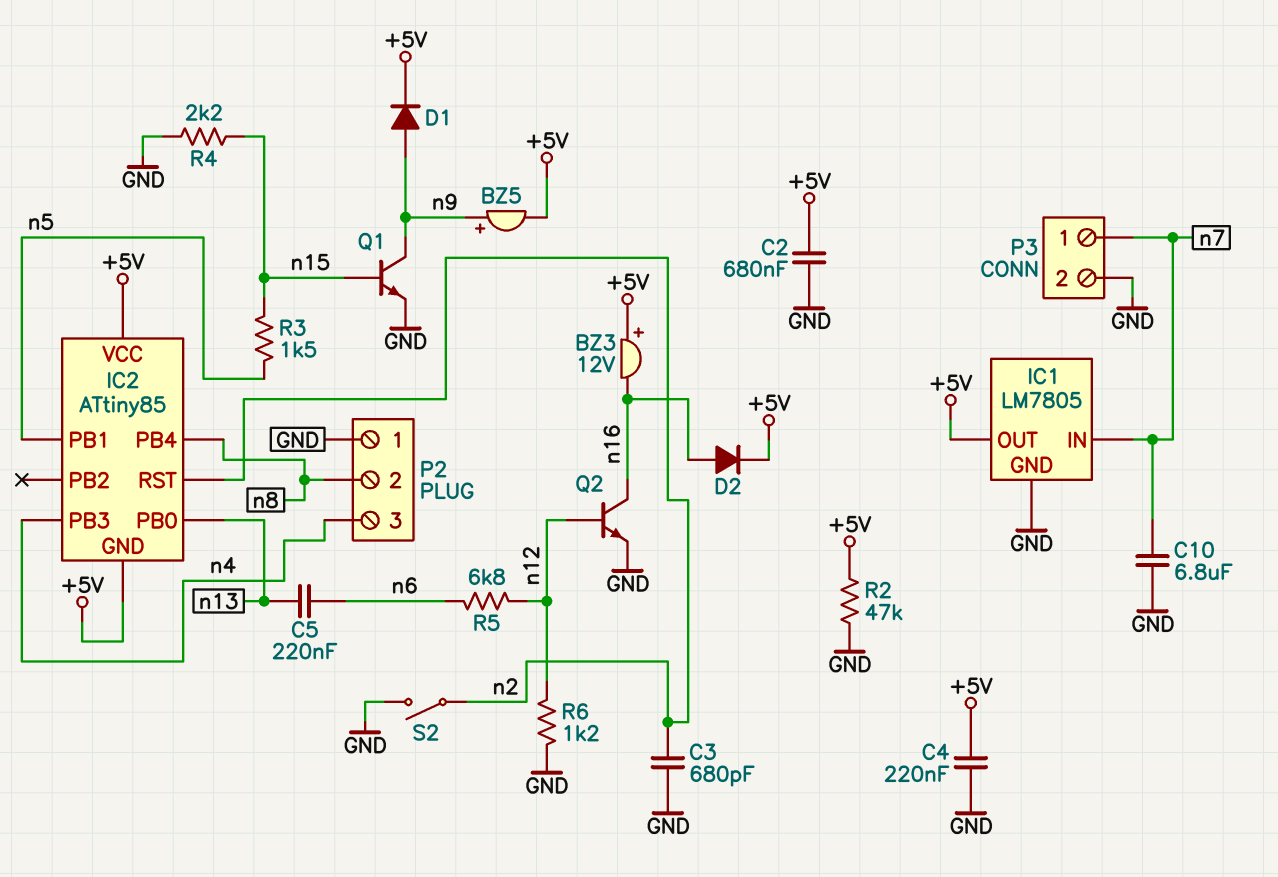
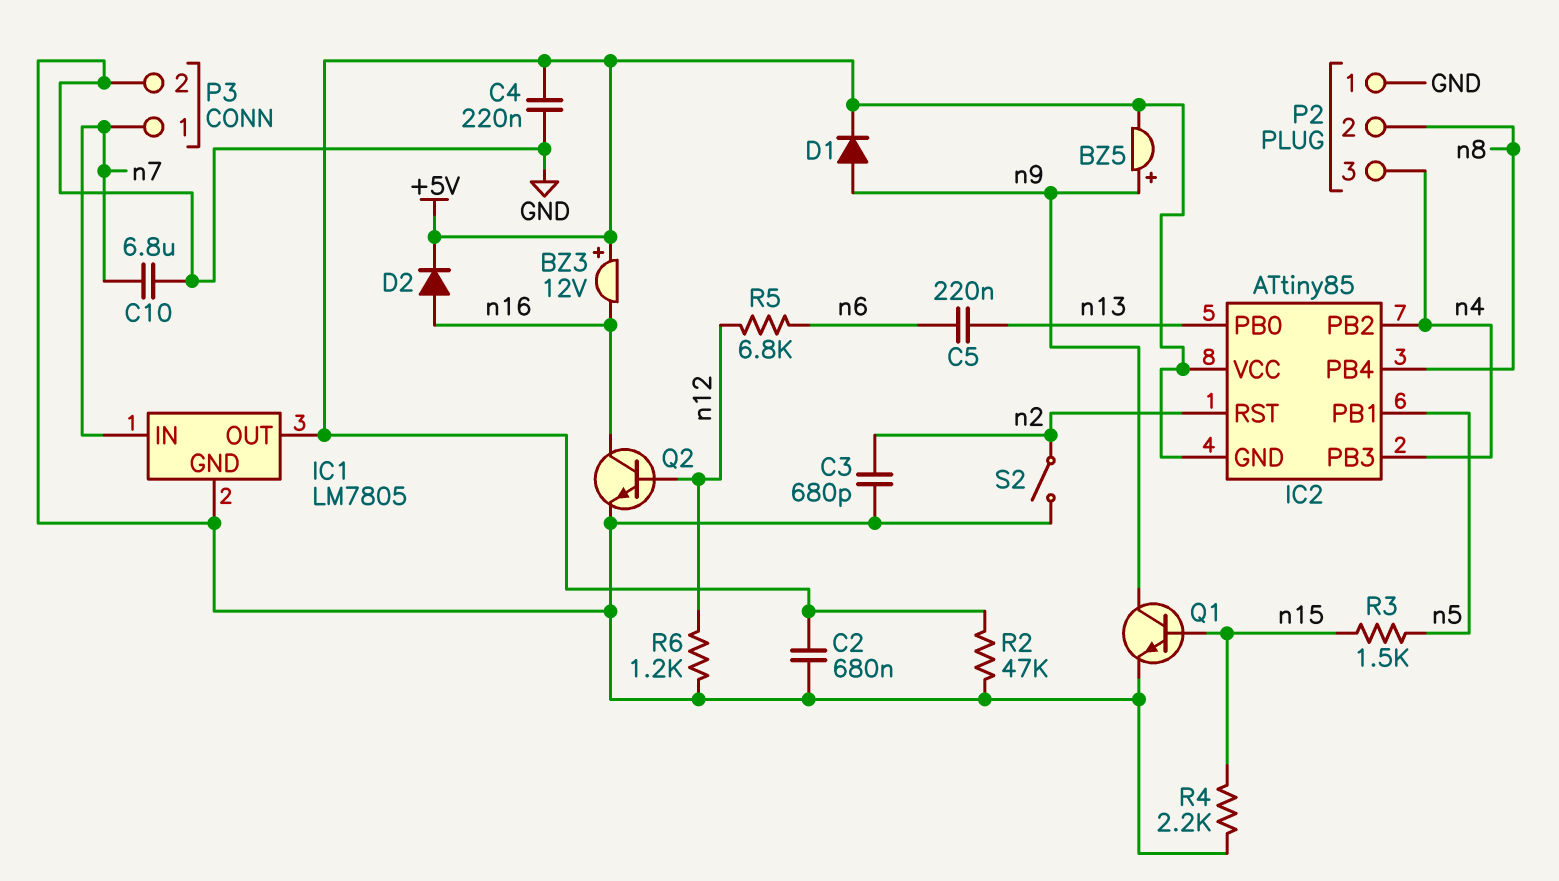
IC2 pin PB2: none -> n4

